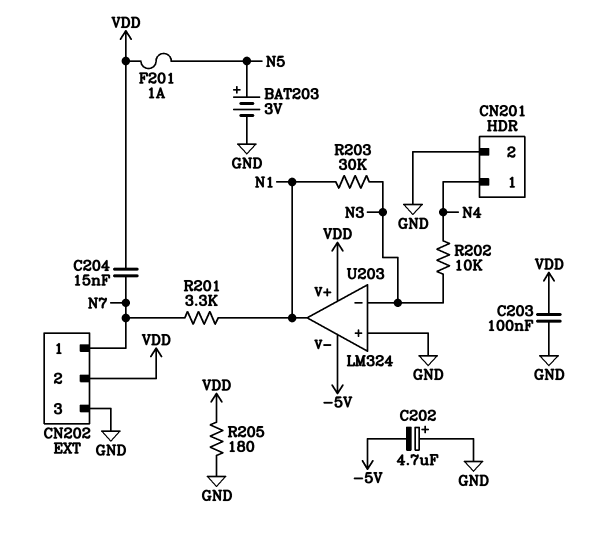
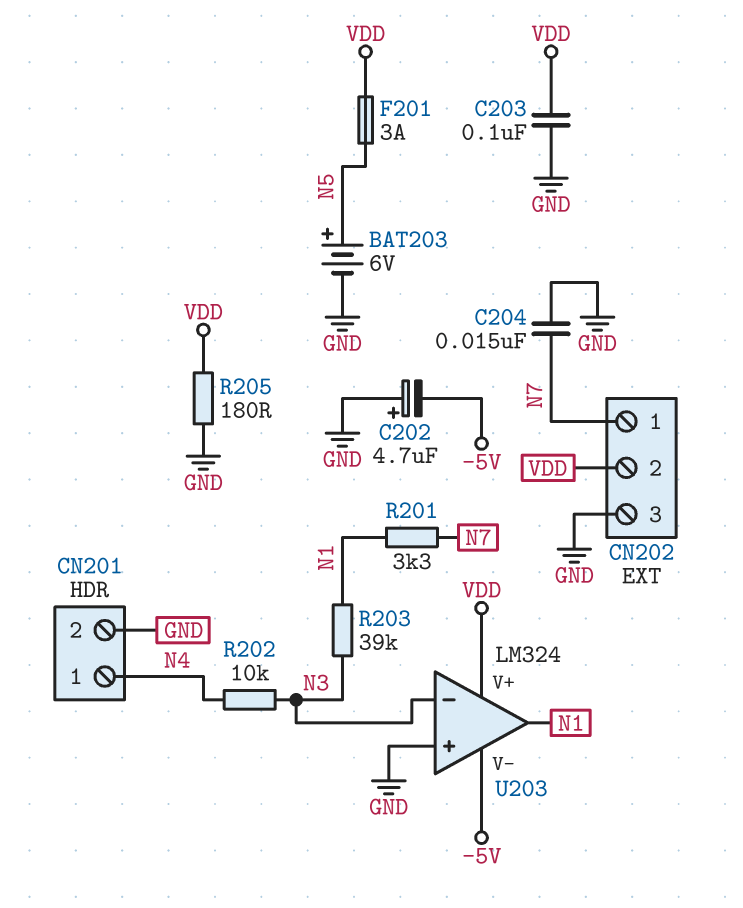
BAT203: 3V (plus N5, minus GND) -> 6V (plus N5, minus GND)
C204: 15nF (N7, VDD) -> 15nF (GND, N7)
F201: 1A (N5, VDD) -> 3A (N5, VDD)
R203: 30k (N1, N3) -> 39k (N1, N3)

